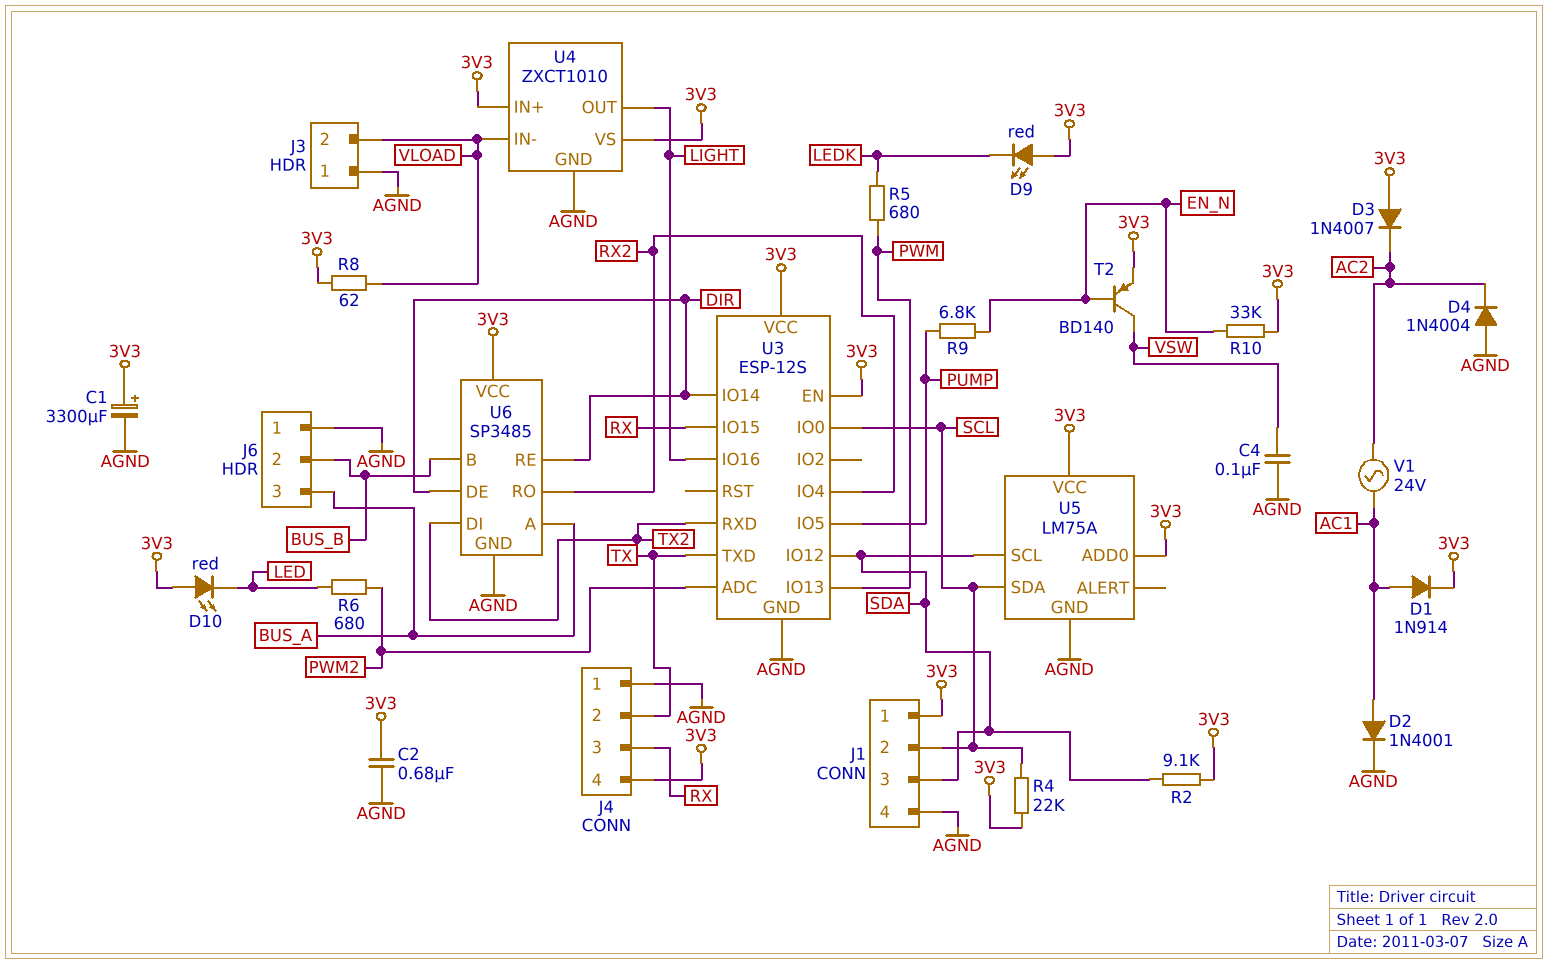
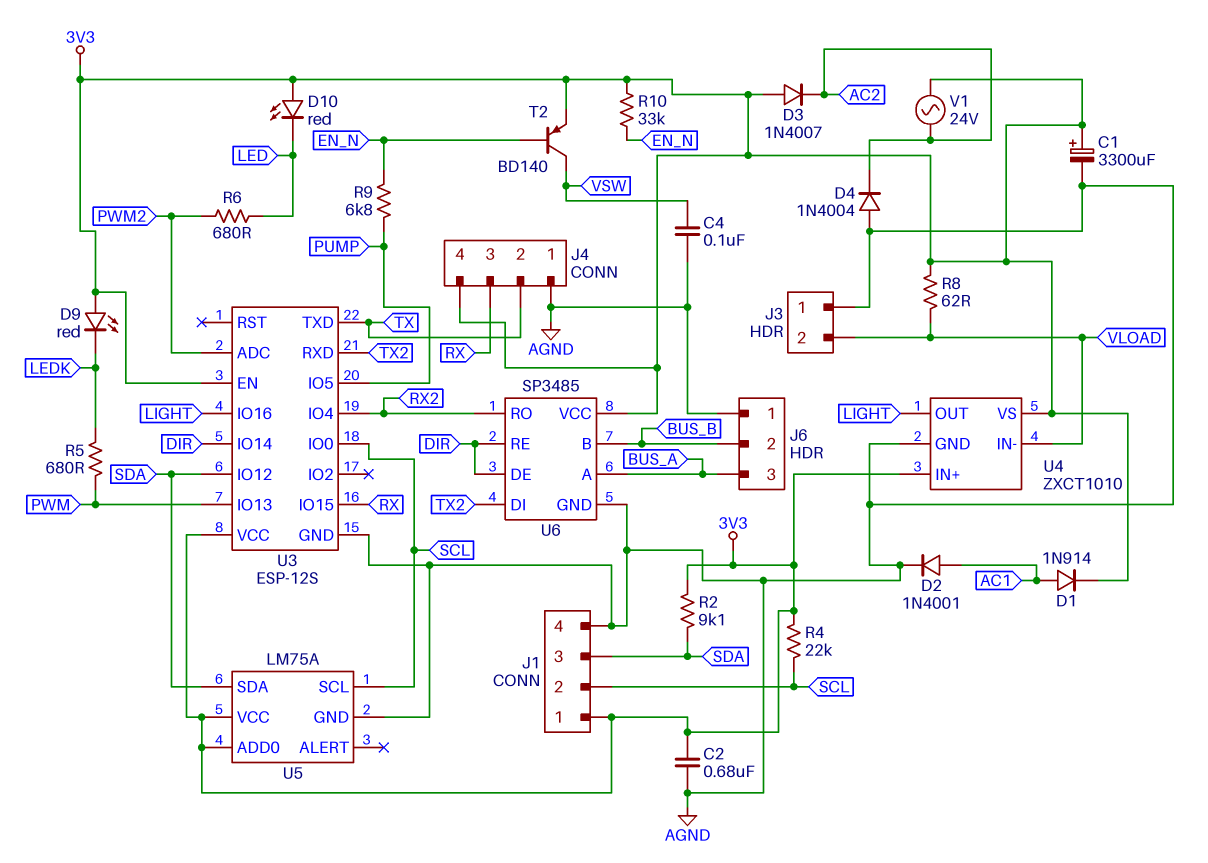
U5 pin SCL: SDA -> SCL
U5 pin SDA: SCL -> SDA
V1: AC 24V (AC1, AC2) -> AC 24V (3V3, AC2)

